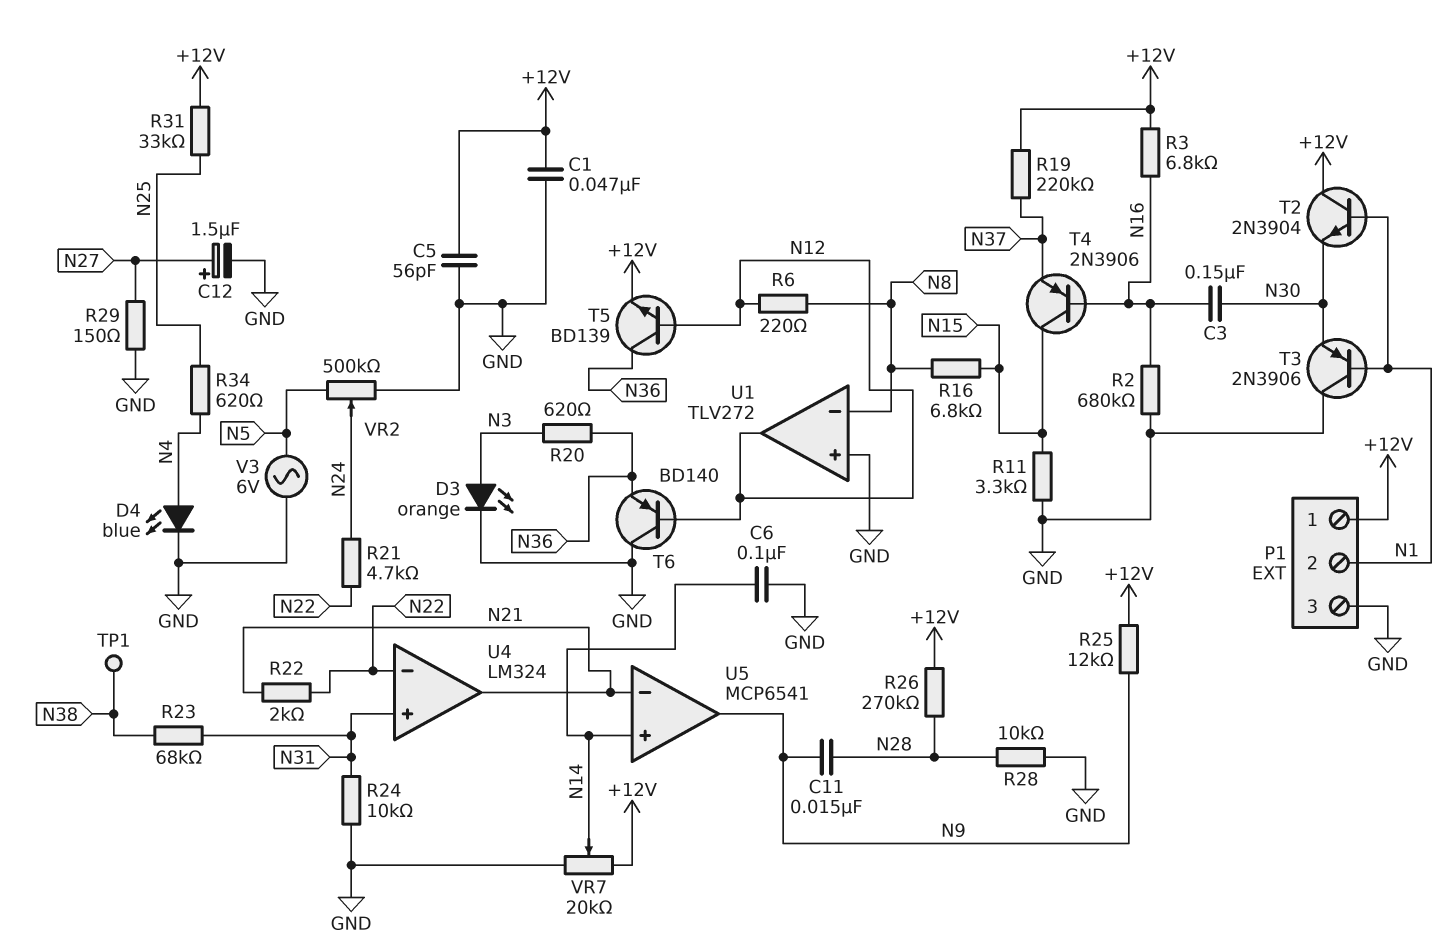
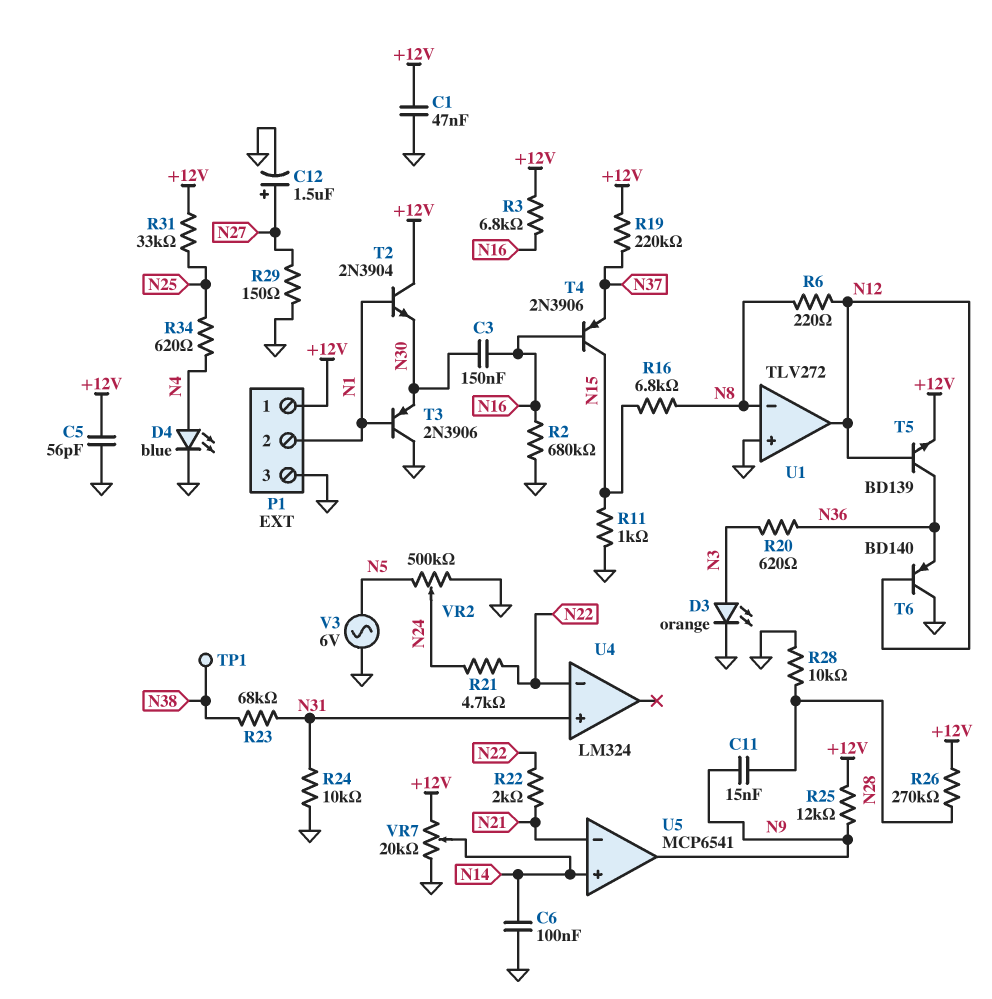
R11: 3.3k (GND, N15) -> 1k (GND, N15)
U4 pin out: N21 -> none

